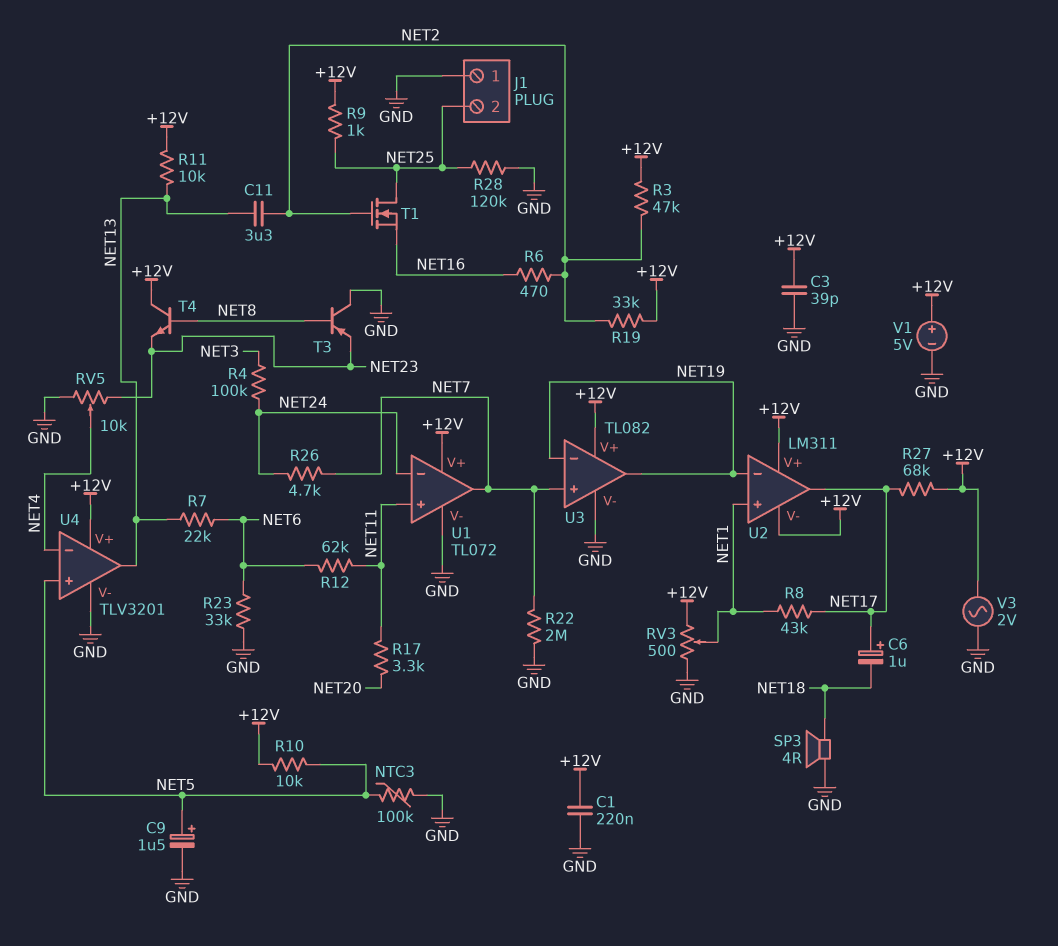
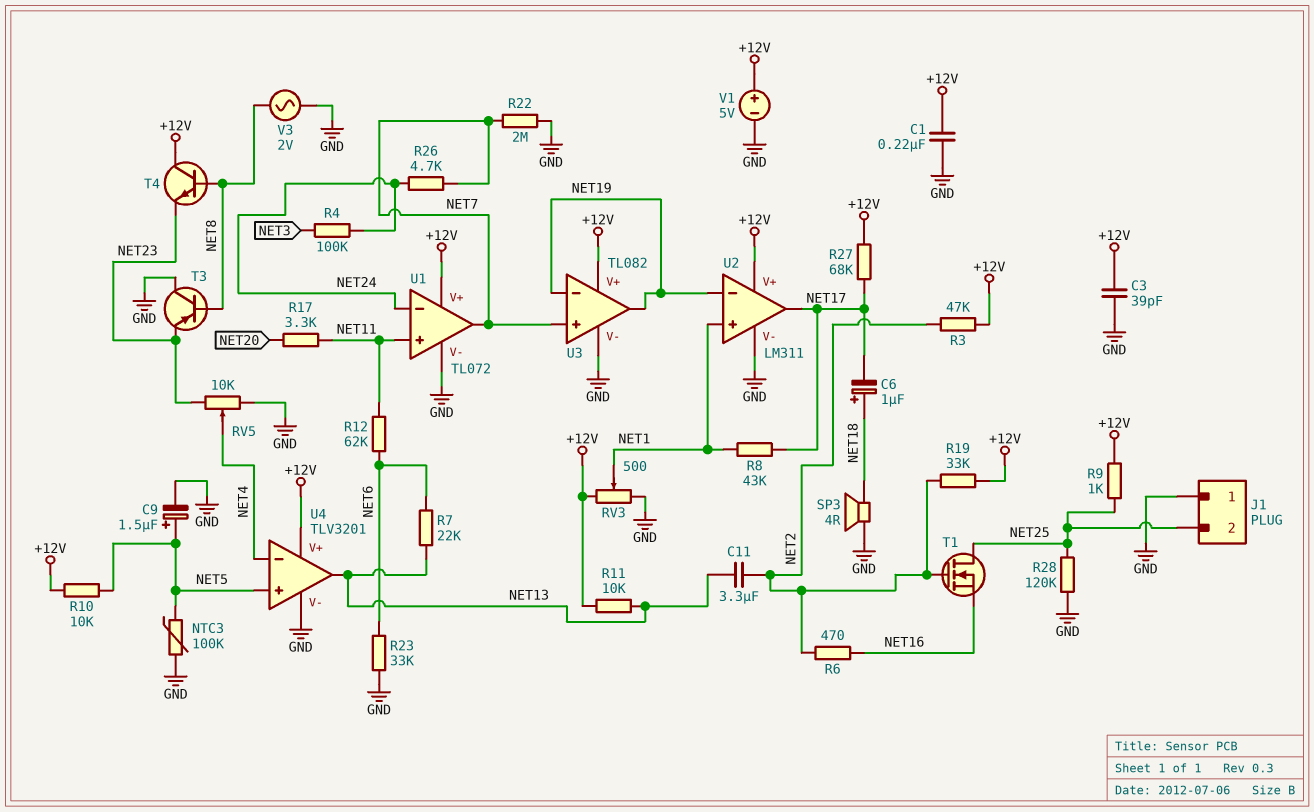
C6: 1uF (plus NET17, minus NET18) -> 1uF (plus NET18, minus NET17)
U2 pin V-: +12V -> GND
V3: AC 2V (+12V, GND) -> AC 2V (GND, NET8)

